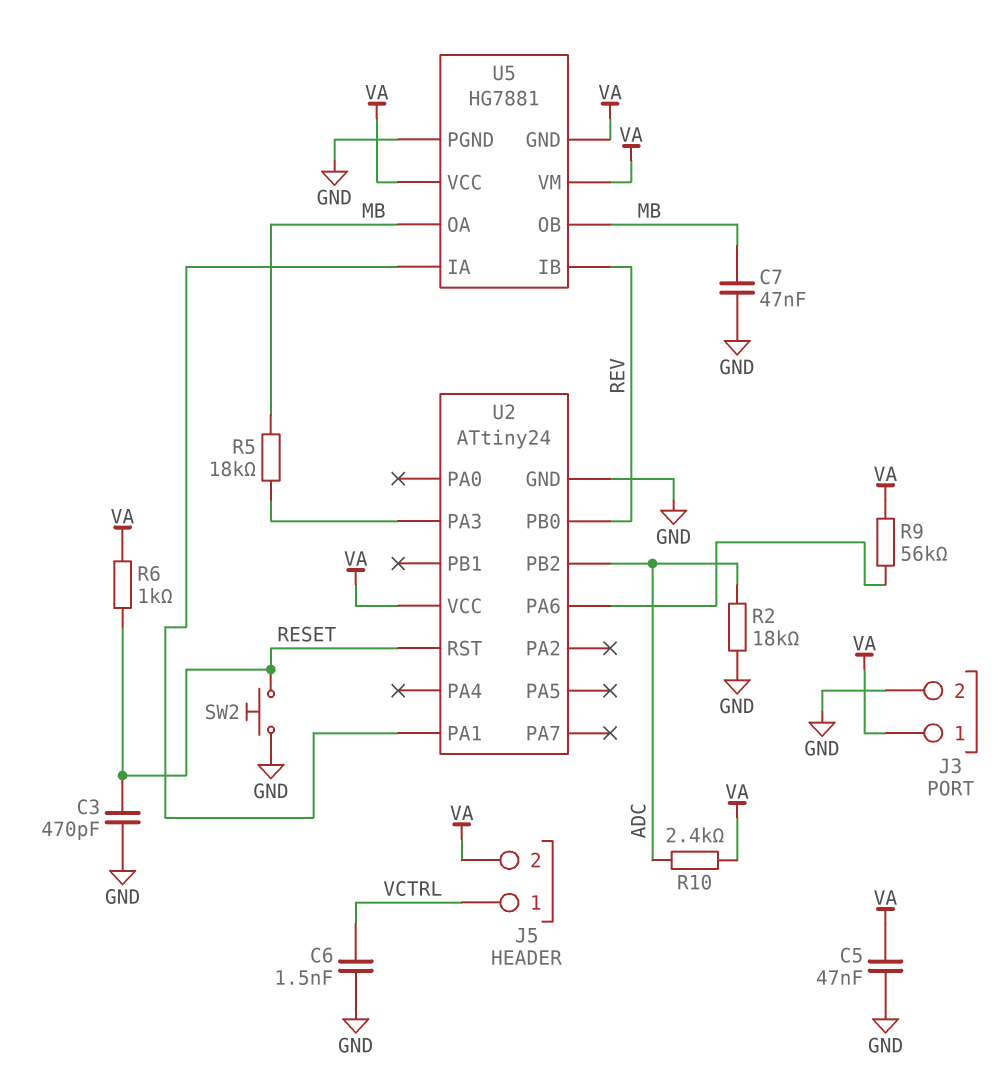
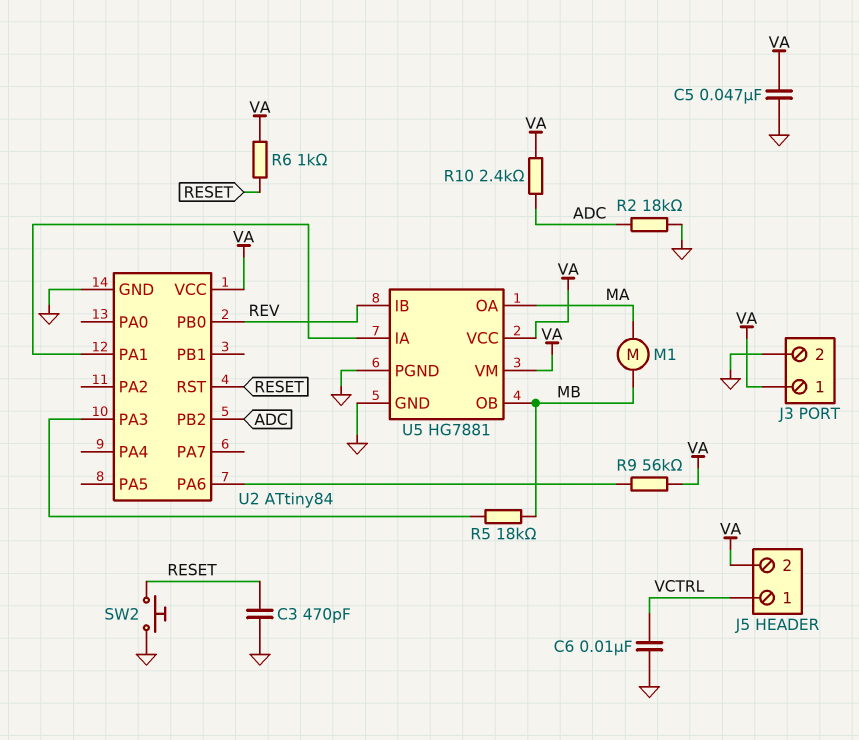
C6: 1.5nF (GND, VCTRL) -> 10nF (GND, VCTRL)
C7: 47nF (GND, MB) -> none
M1: none -> motor (MA, MB)
U2: ATtiny24 -> ATtiny84
U5 pin GND: VA -> GND
U5 pin OA: MB -> MA

